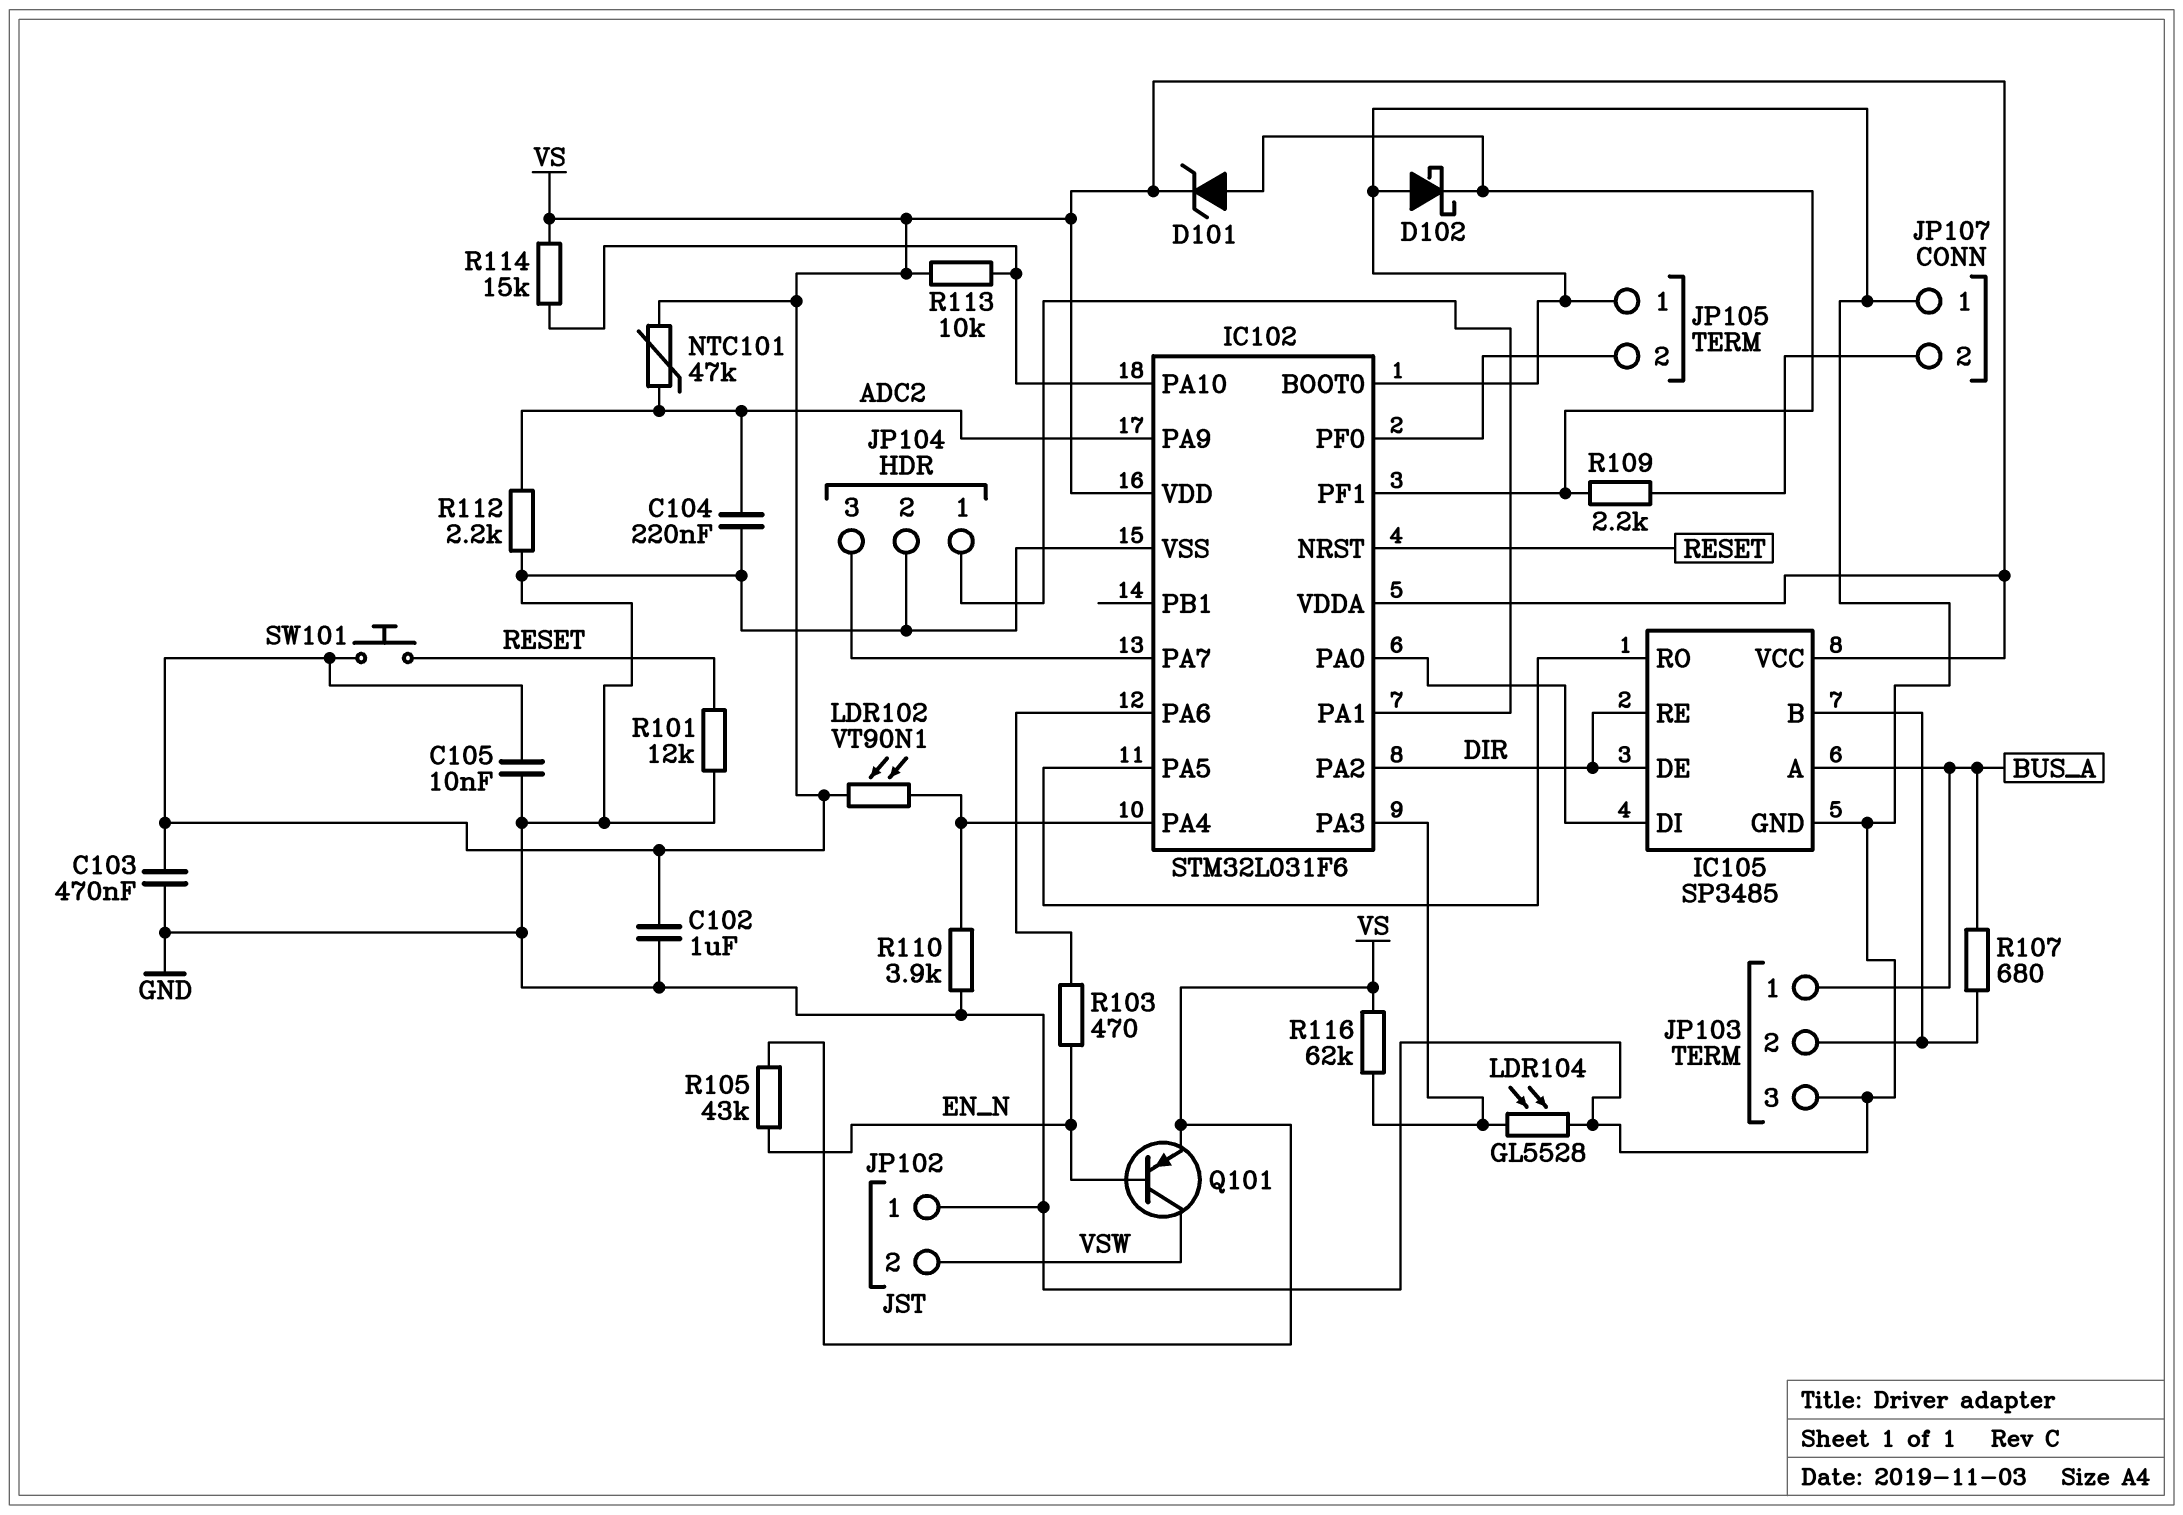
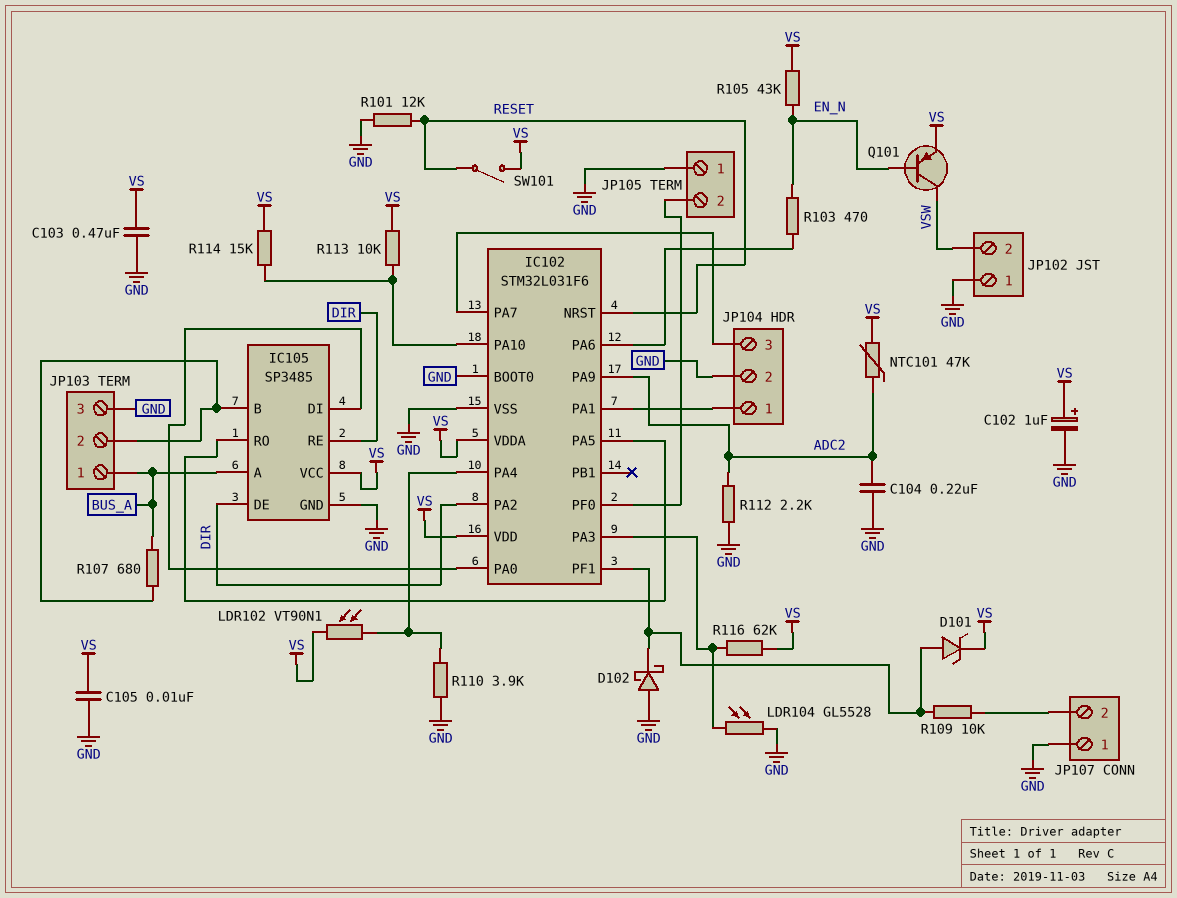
C102: 1uF (GND, VS) -> 1uF (plus VS, minus GND)
R109: 2.2k (IC102/PF1, JP107/2) -> 10k (IC102/PF1, JP107/2)
SW101: button (RESET, VS) -> switch (RESET, VS)

